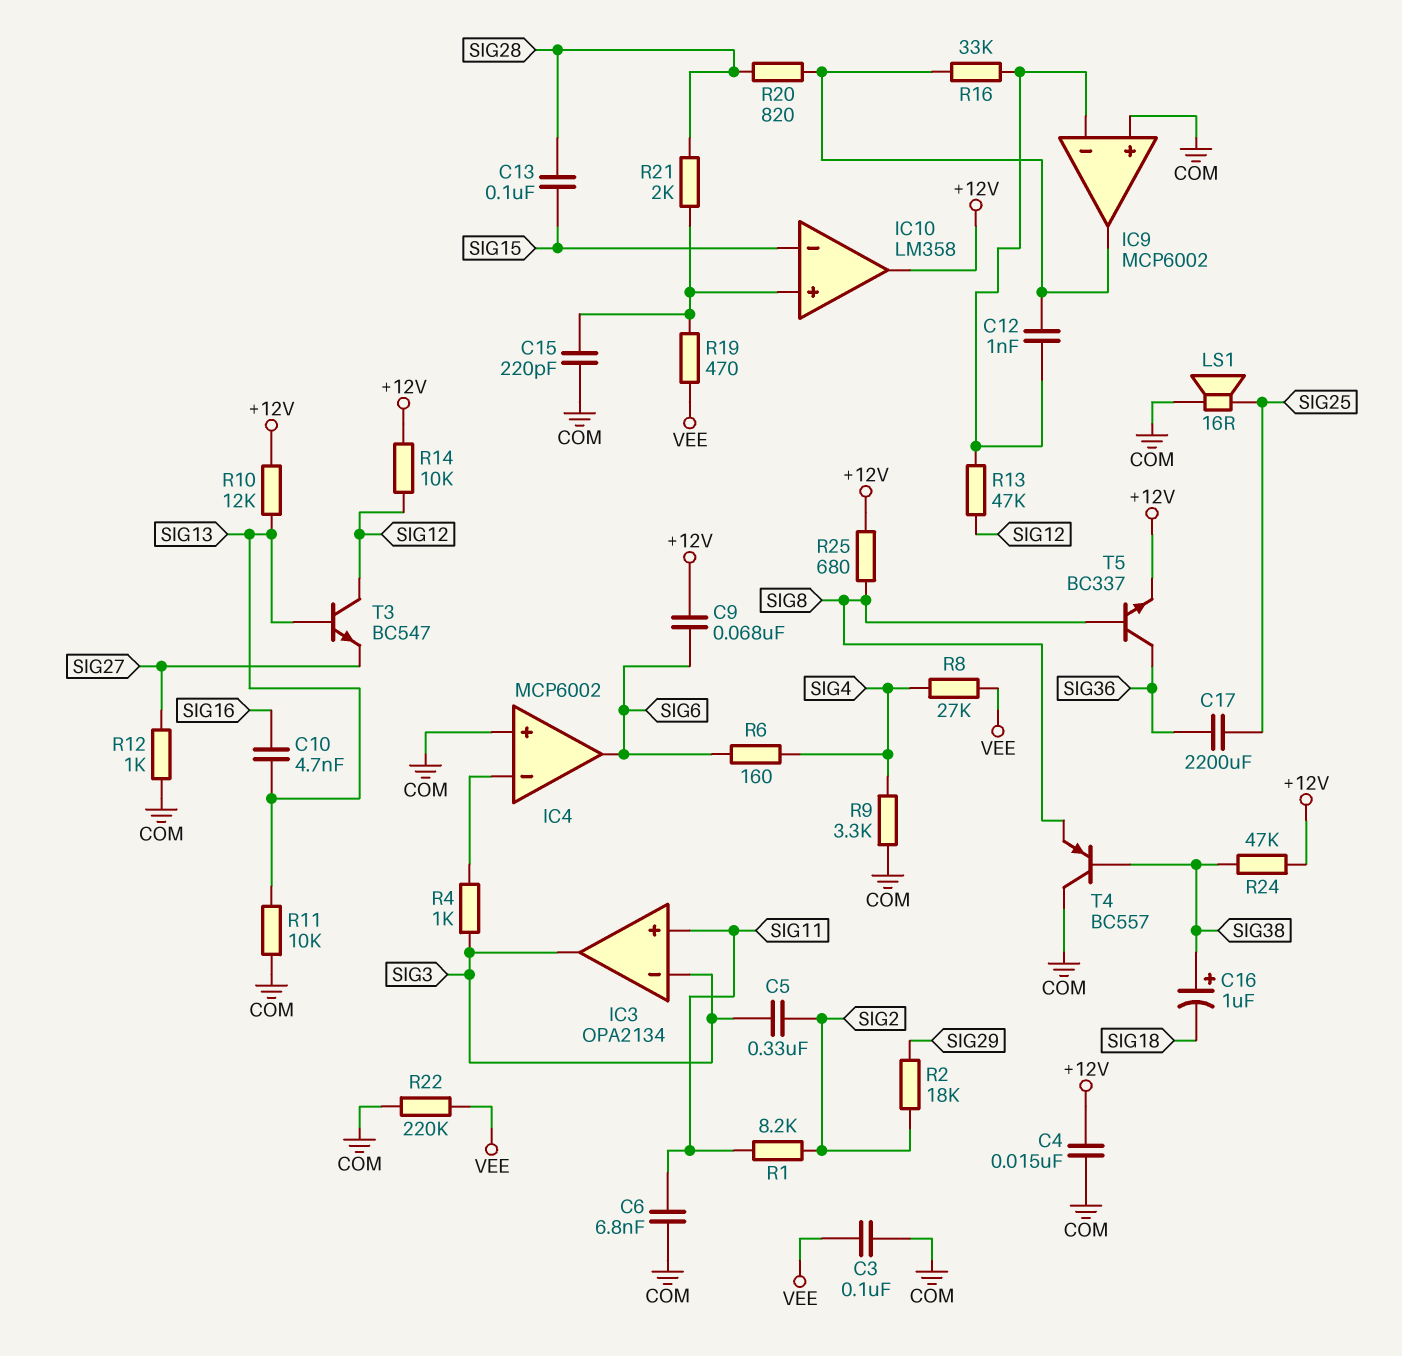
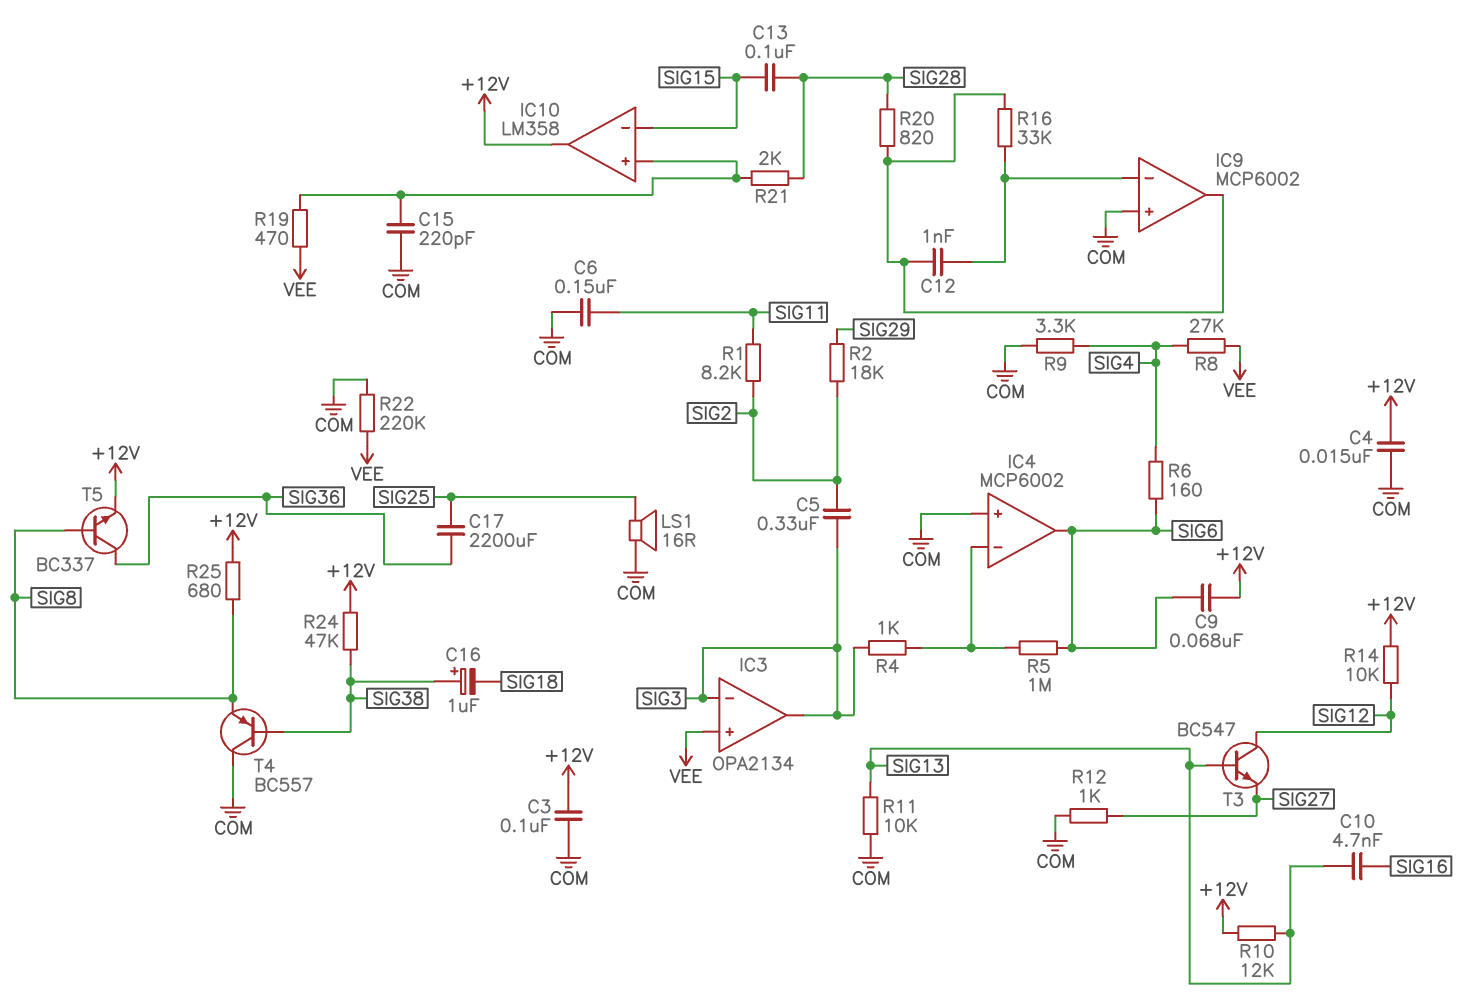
C3: 100nF (COM, VEE) -> 100nF (+12V, COM)
C6: 6.8nF (COM, SIG11) -> 150nF (COM, SIG11)
IC3 pin in+: SIG11 -> VEE
R5: none -> 1M (IC4/in-, SIG6)
R13: 47k (IC9/in-, SIG12) -> none

